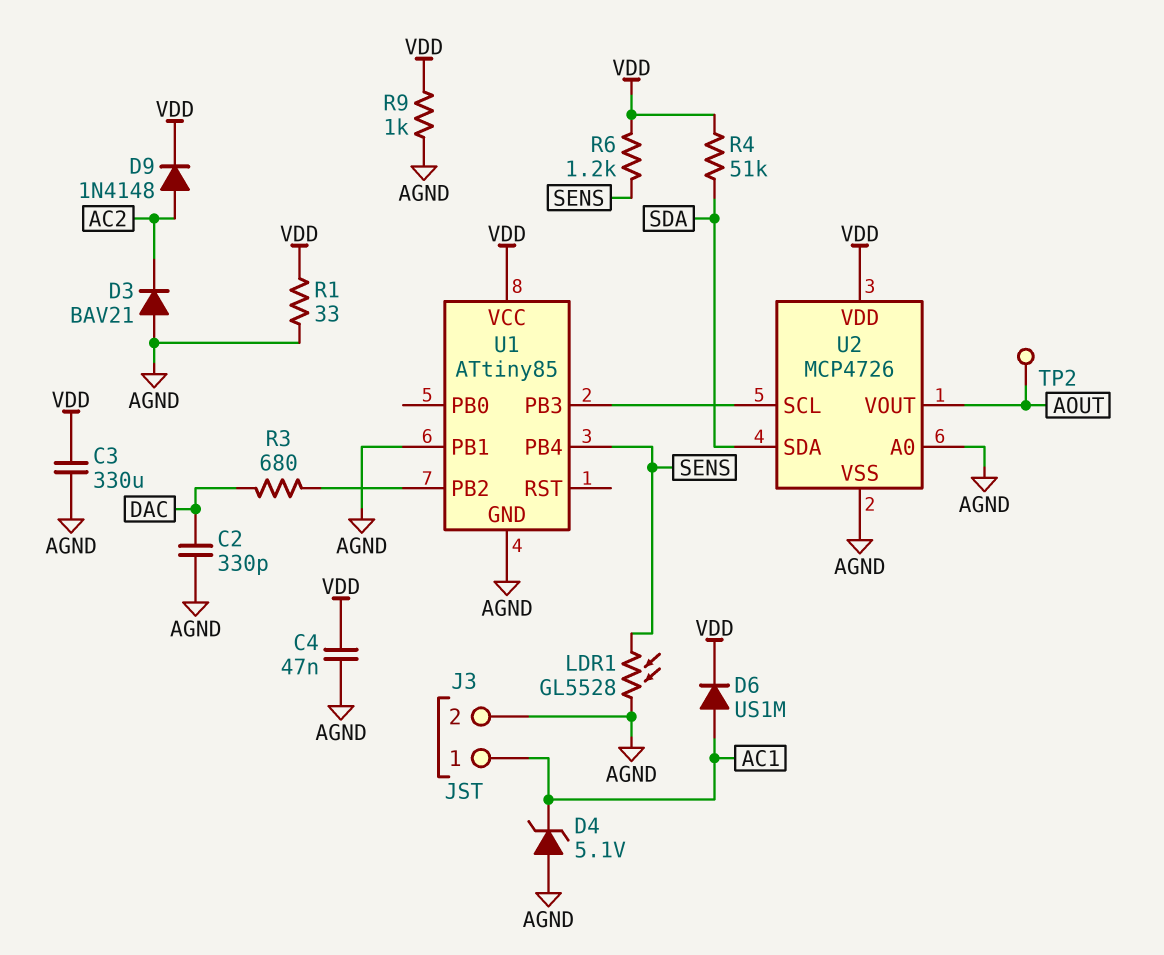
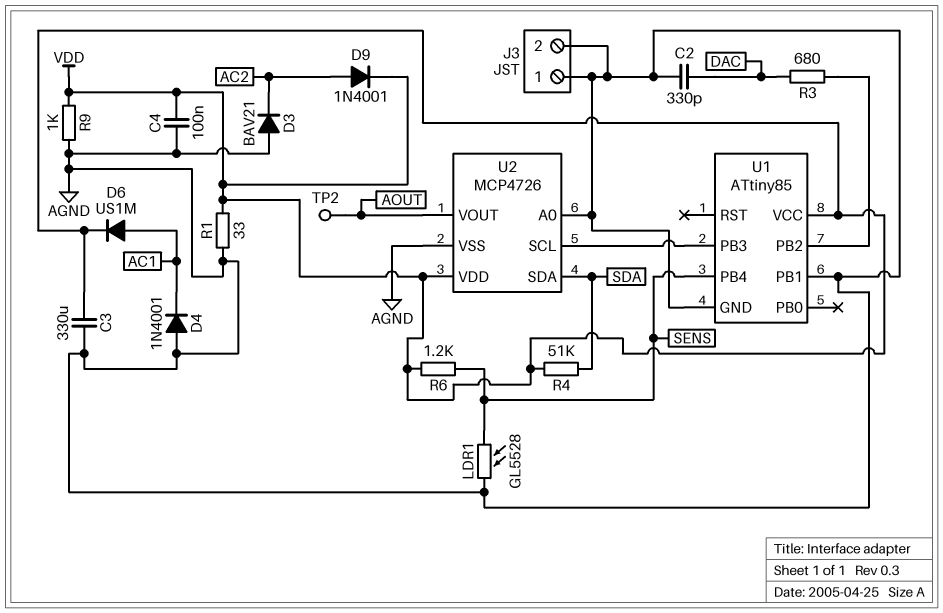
C4: 47nF (AGND, VDD) -> 100nF (AGND, VDD)
D4: zener 5.1V (A AGND, K AC1) -> diode 1N4001 (A AGND, K AC1)
D9: diode 1N4148 (A AC2, K VDD) -> diode 1N4001 (A AC2, K VDD)
J3 pin 1: AC1 -> AGND

